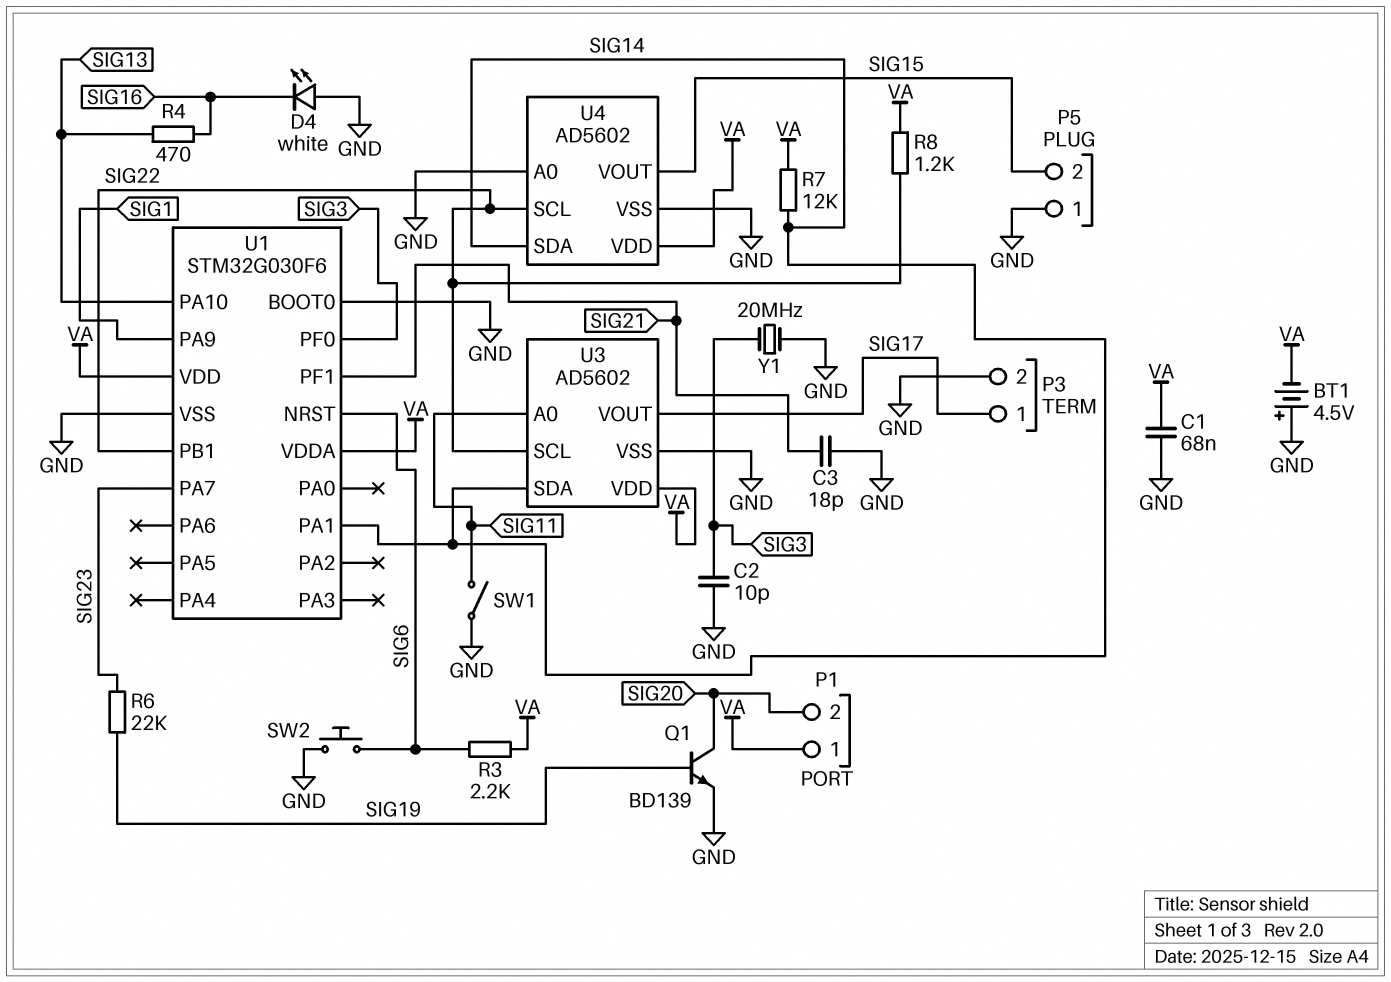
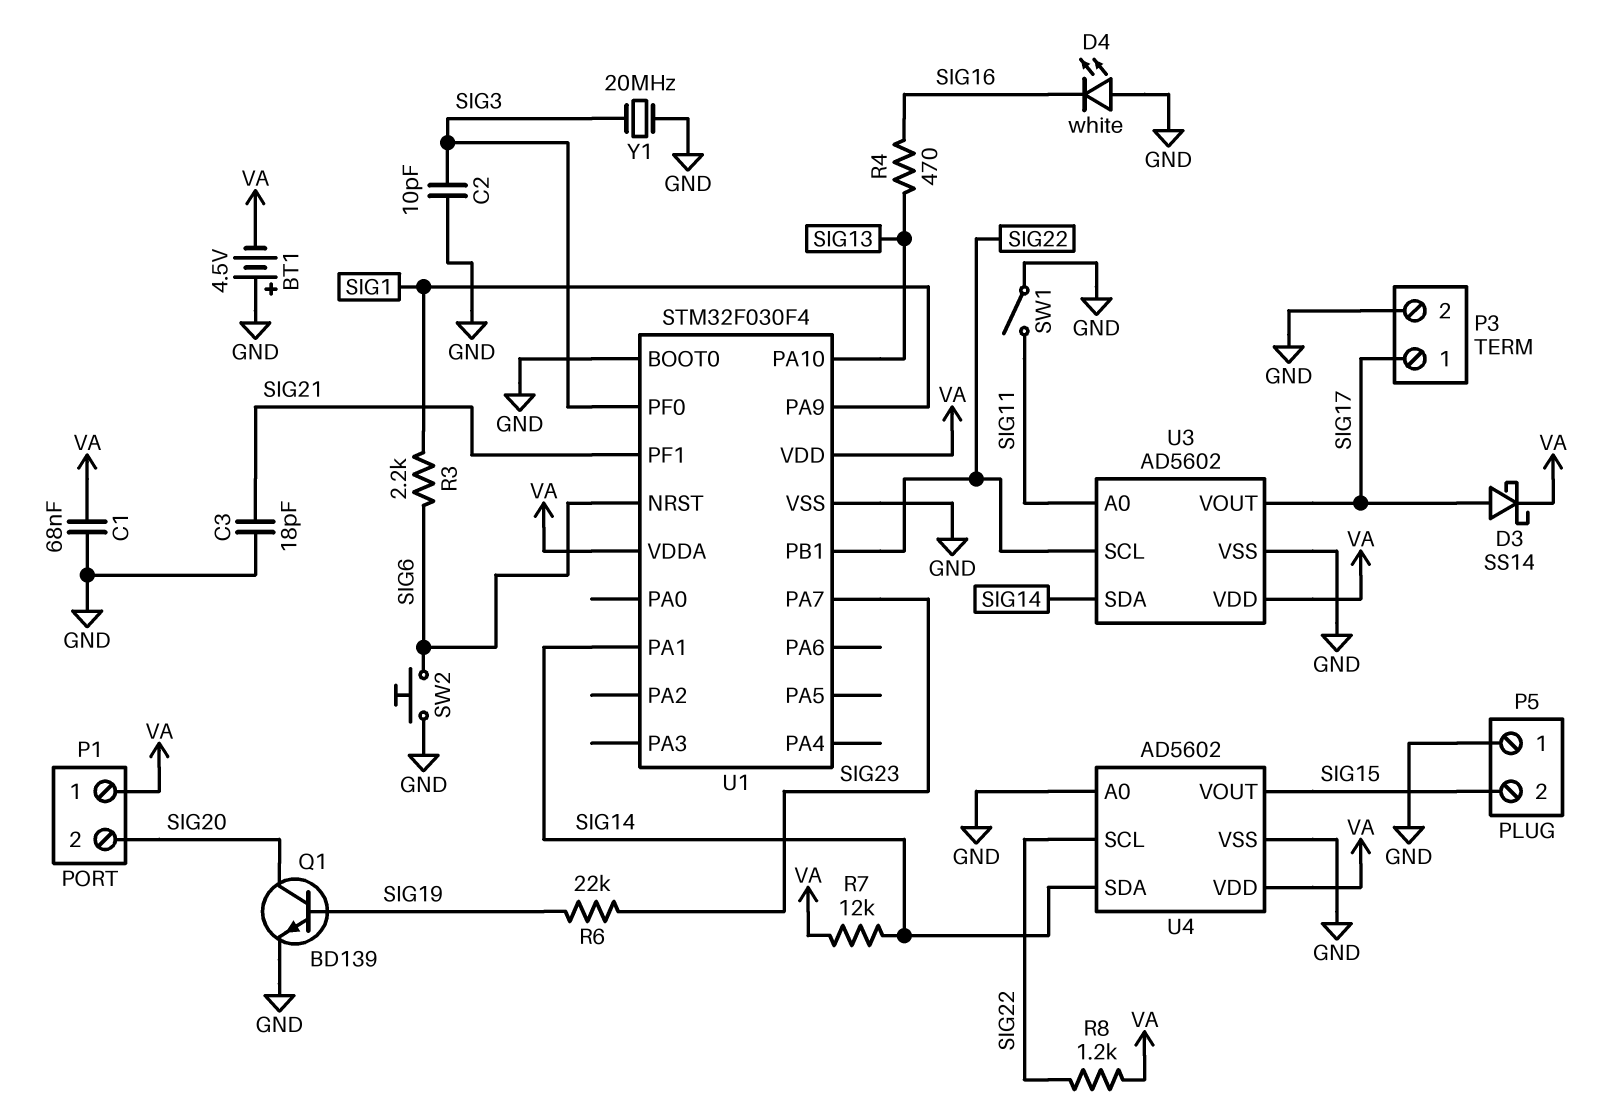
D3: none -> schottky SS14 (A SIG17, K VA)
R3: 2.2k (SIG6, VA) -> 2.2k (SIG1, SIG6)
U1: STM32G030F6 -> STM32F030F4

